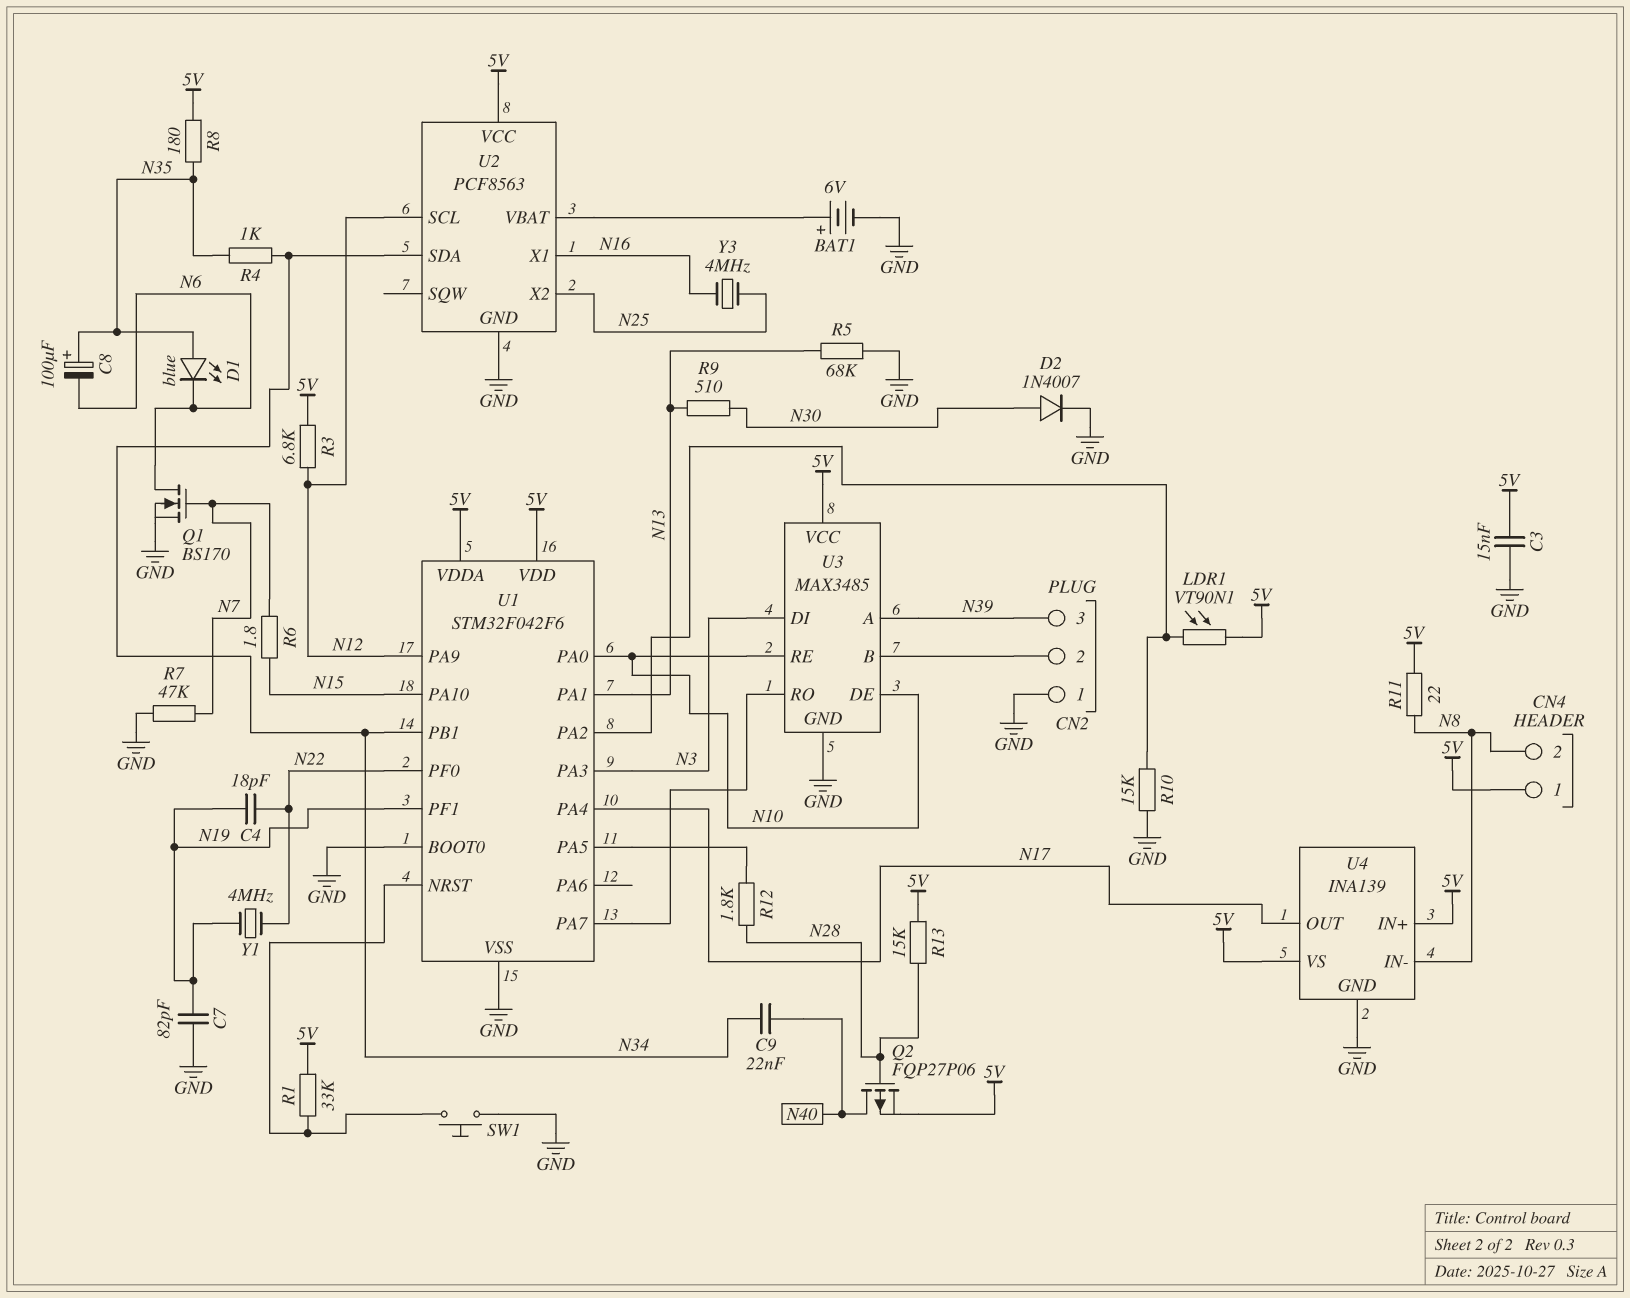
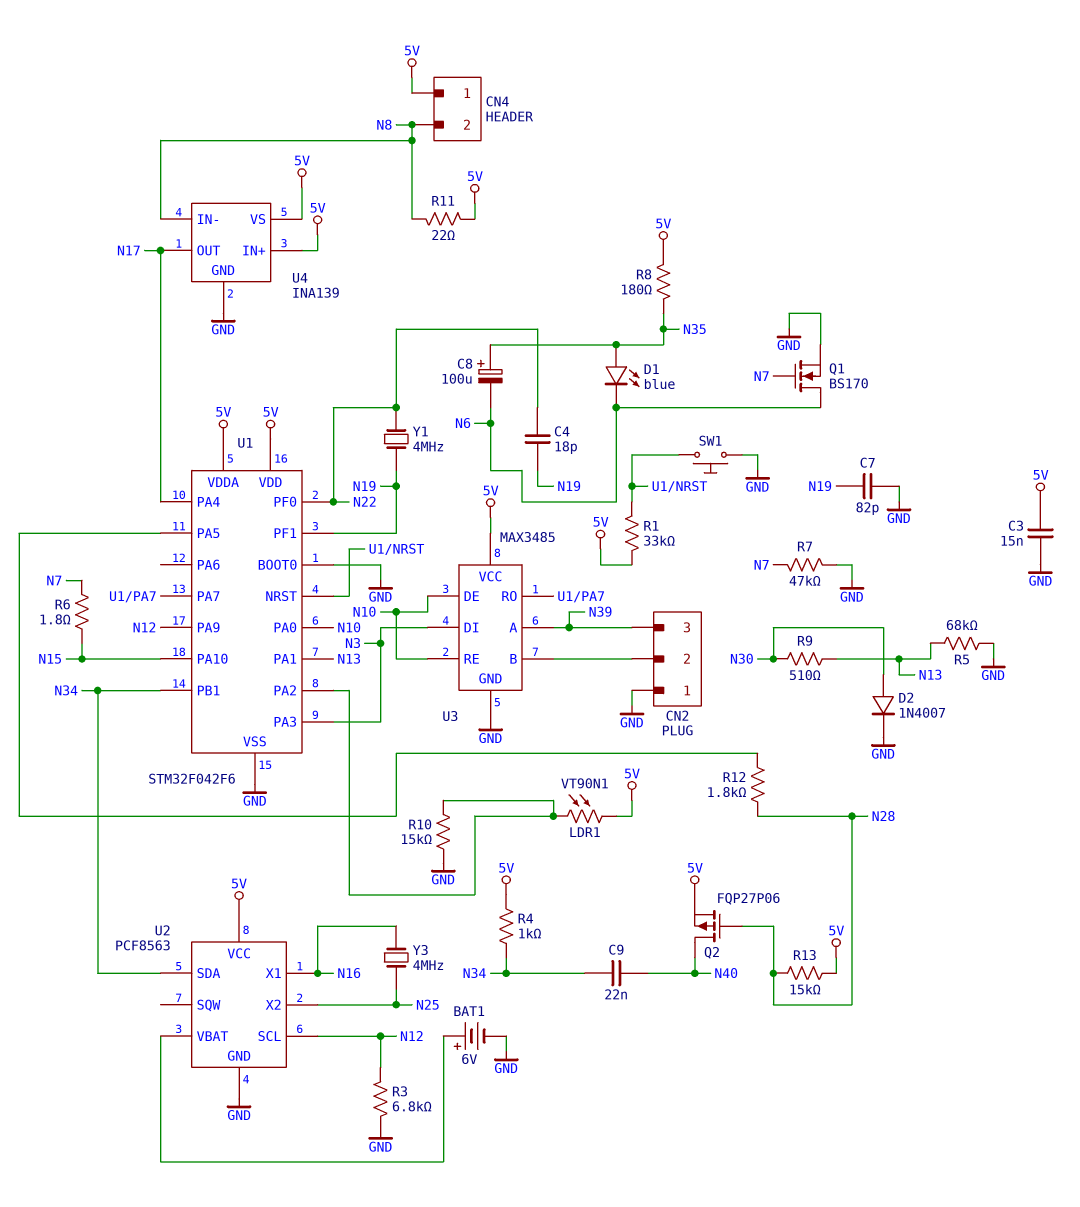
R3: 6.8k (5V, N12) -> 6.8k (GND, N12)
R4: 1k (N34, N35) -> 1k (5V, N34)

